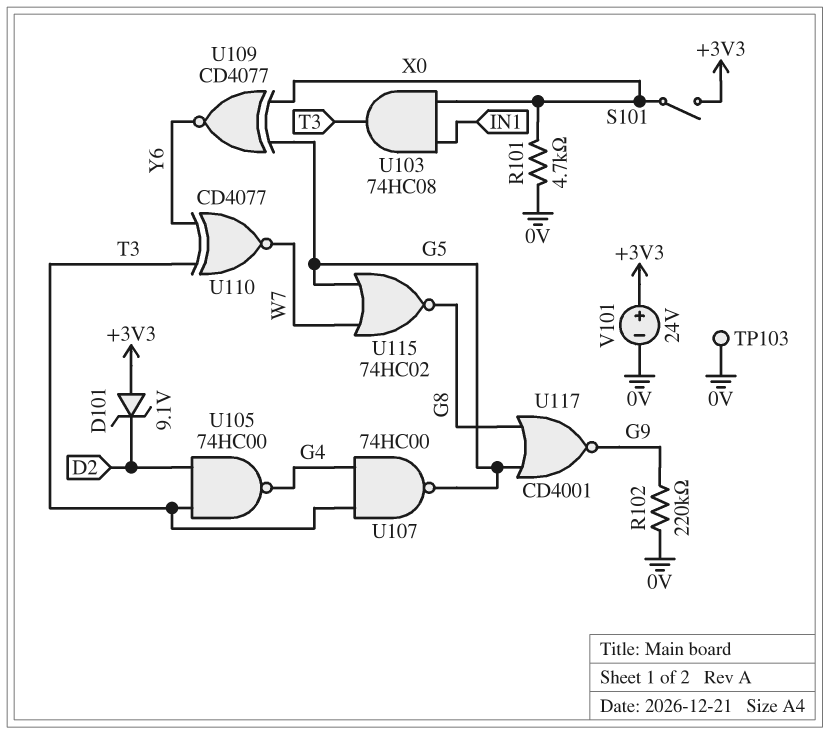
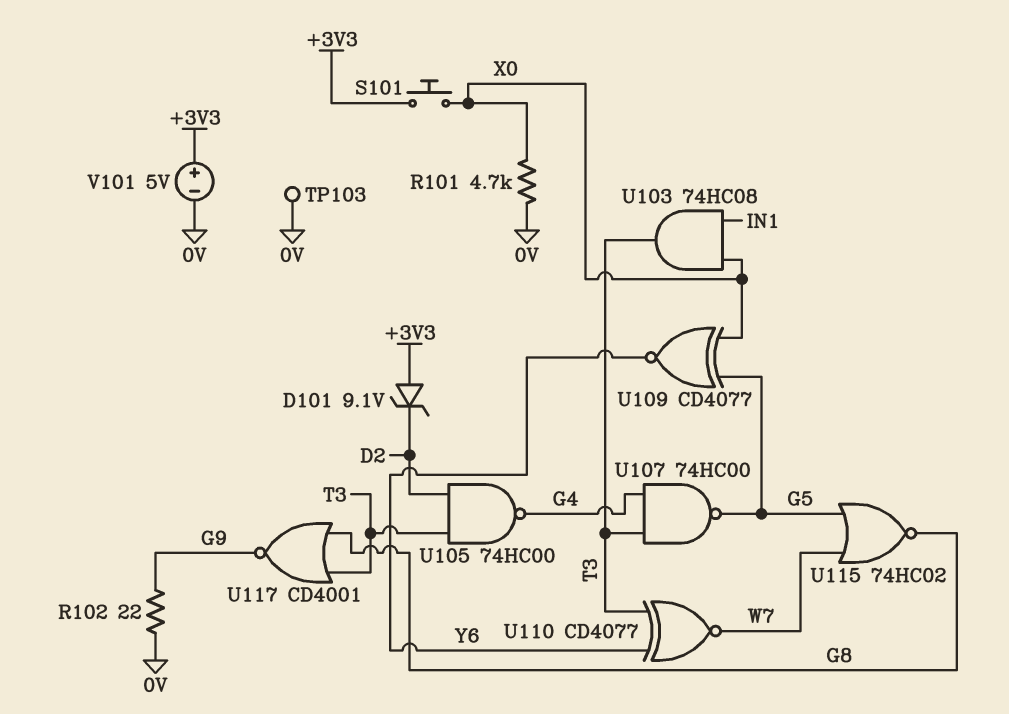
R102: 220k (0V, G9) -> 22 (0V, G9)
S101: switch (+3V3, X0) -> button (+3V3, X0)
U117: NOR CD4001 (in G5, in G8, out G9) -> NOR CD4001 (in G8, in T3, out G9)
V101: 24V (plus +3V3, minus 0V) -> 5V (plus +3V3, minus 0V)

